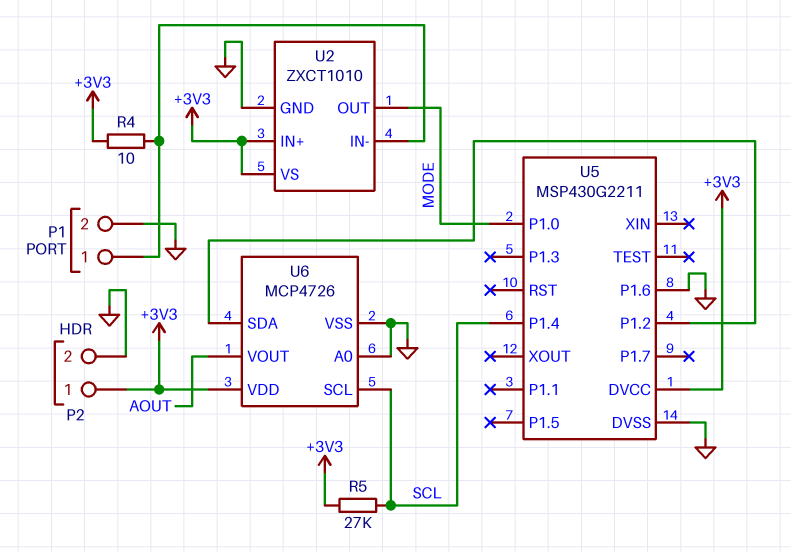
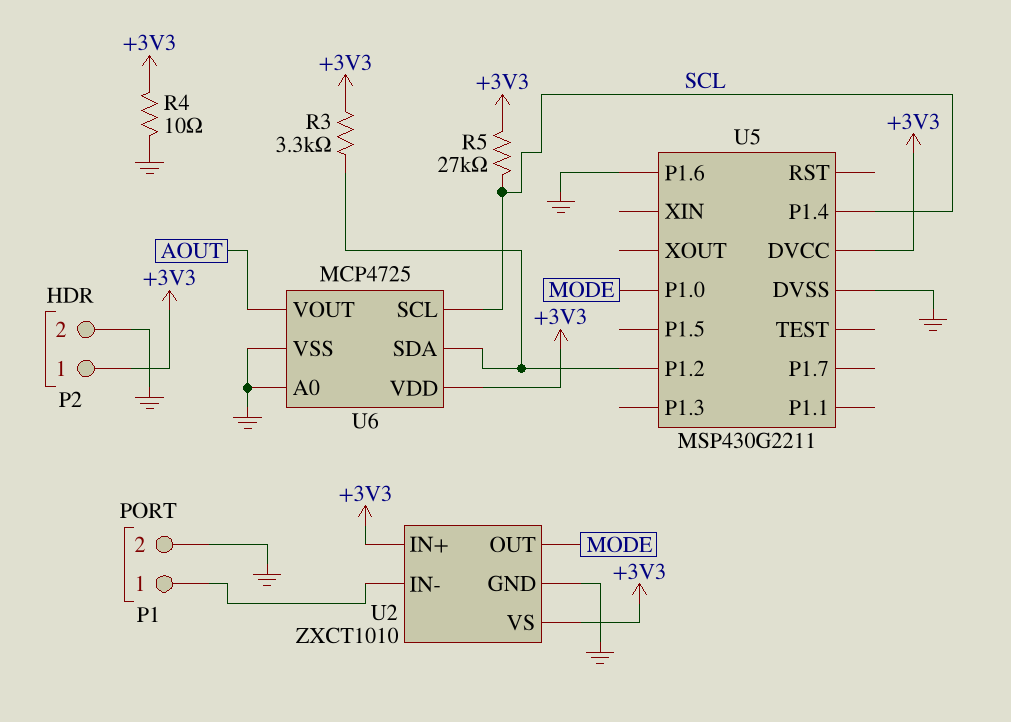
R3: none -> 3.3k (+3V3, U5/P1.2)
R4: 10 (+3V3, P1/1) -> 10 (+3V3, GND)
U6: MCP4726 -> MCP4725

